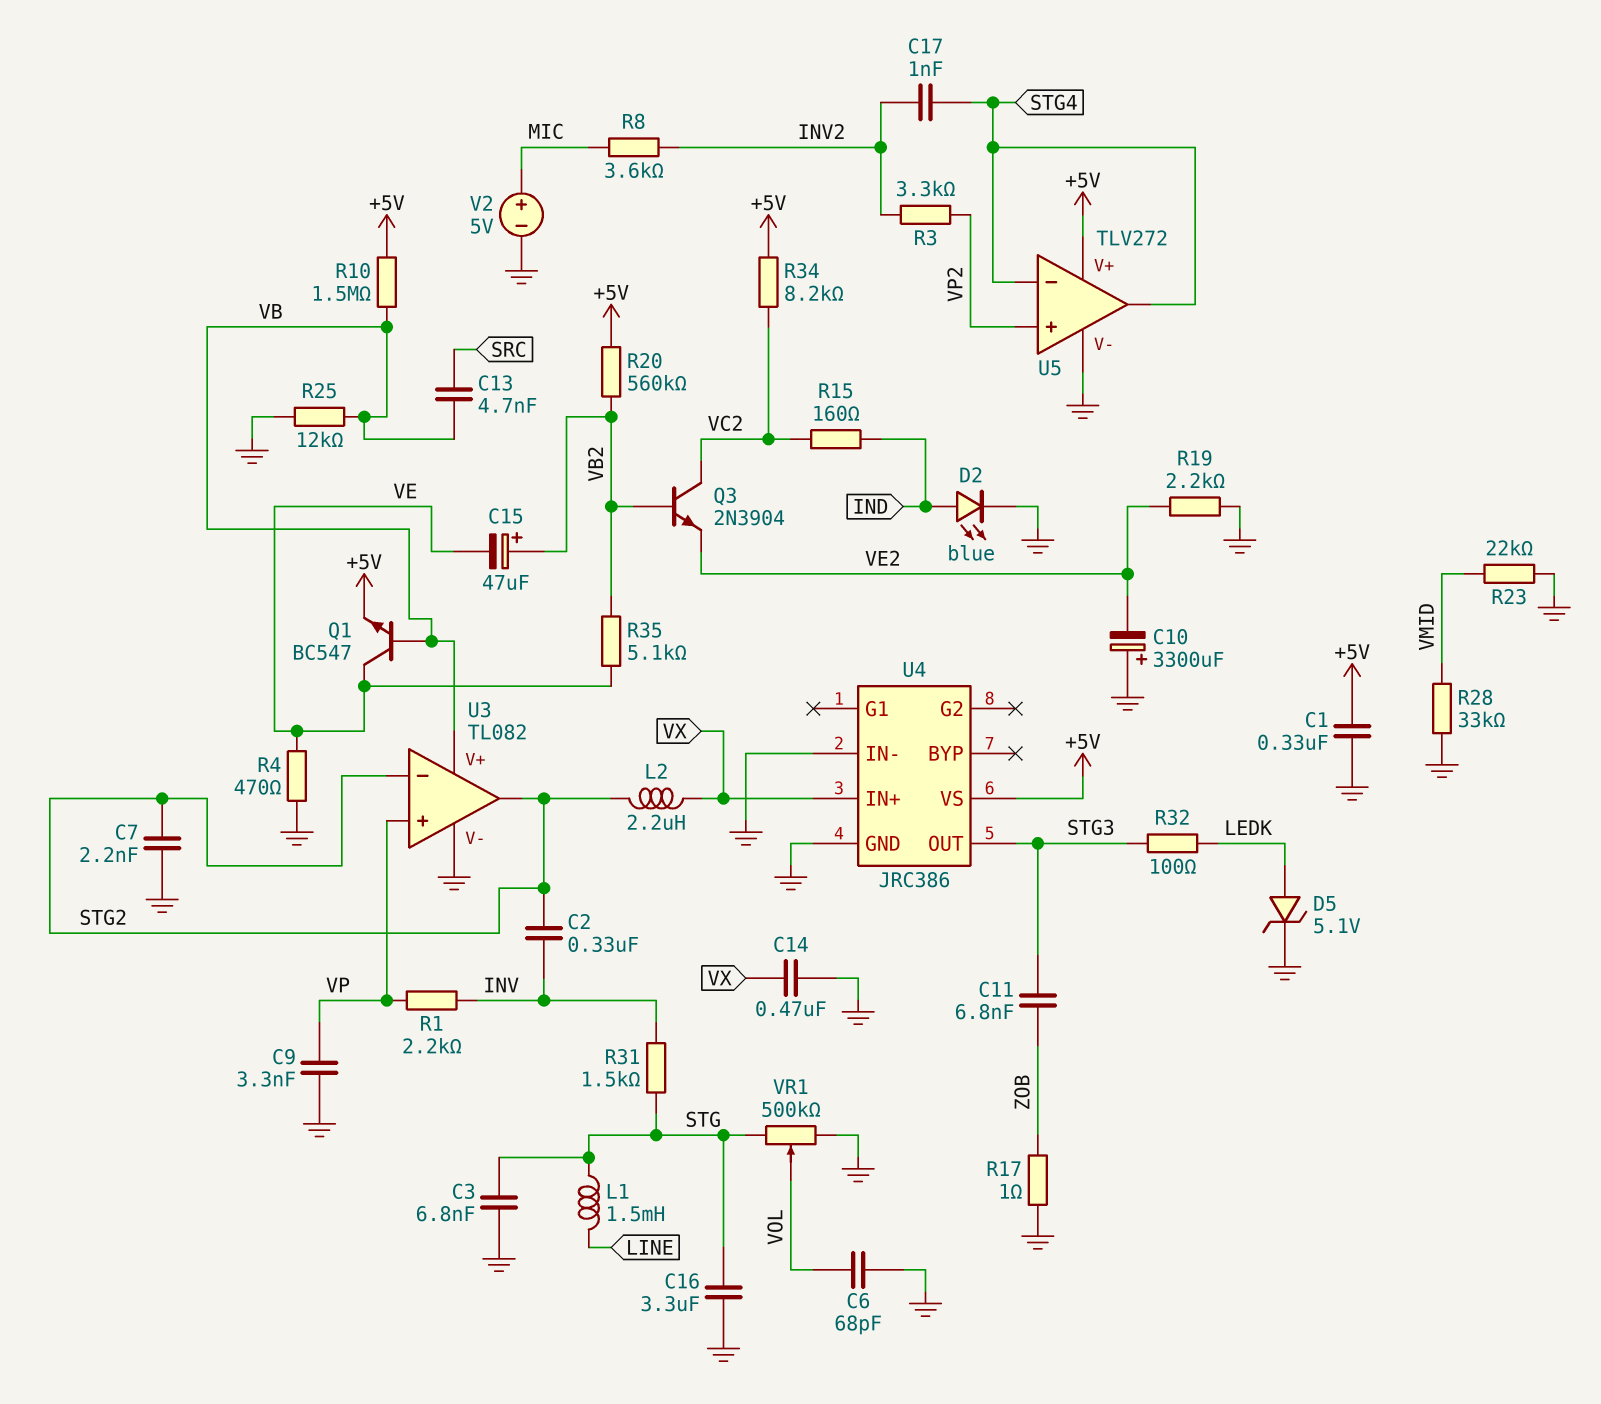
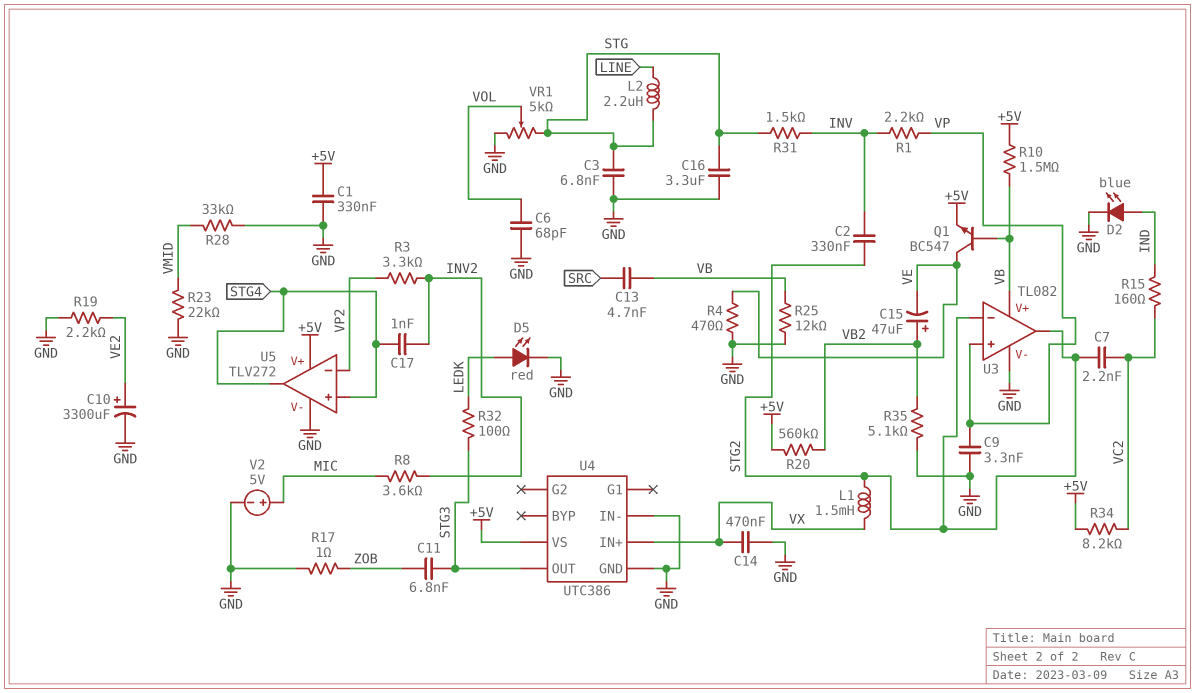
C7: 2.2nF (GND, STG2) -> 2.2nF (STG2, VC2)
C10: 3300uF (plus GND, minus VE2) -> 3300uF (plus VE2, minus GND)
D5: zener 5.1V (A LEDK, K GND) -> LED red (A LEDK, K GND)
L1: 1.5mH (LINE, STG) -> 1.5mH (STG2, VX)
L2: 2.2uH (STG2, VX) -> 2.2uH (LINE, STG)
Q3: NPN 2N3904 (B VB2, C VC2, E VE2) -> none
R35: 5.1k (VB2, VE) -> 5.1k (GND, VB2)
U4: JRC386 -> UTC386
U5 pin in+: VP2 -> STG4
U5 pin in-: STG4 -> VP2
VR1: 500k (GND, STG, wiper VOL) -> 5k (GND, STG, wiper VOL)

